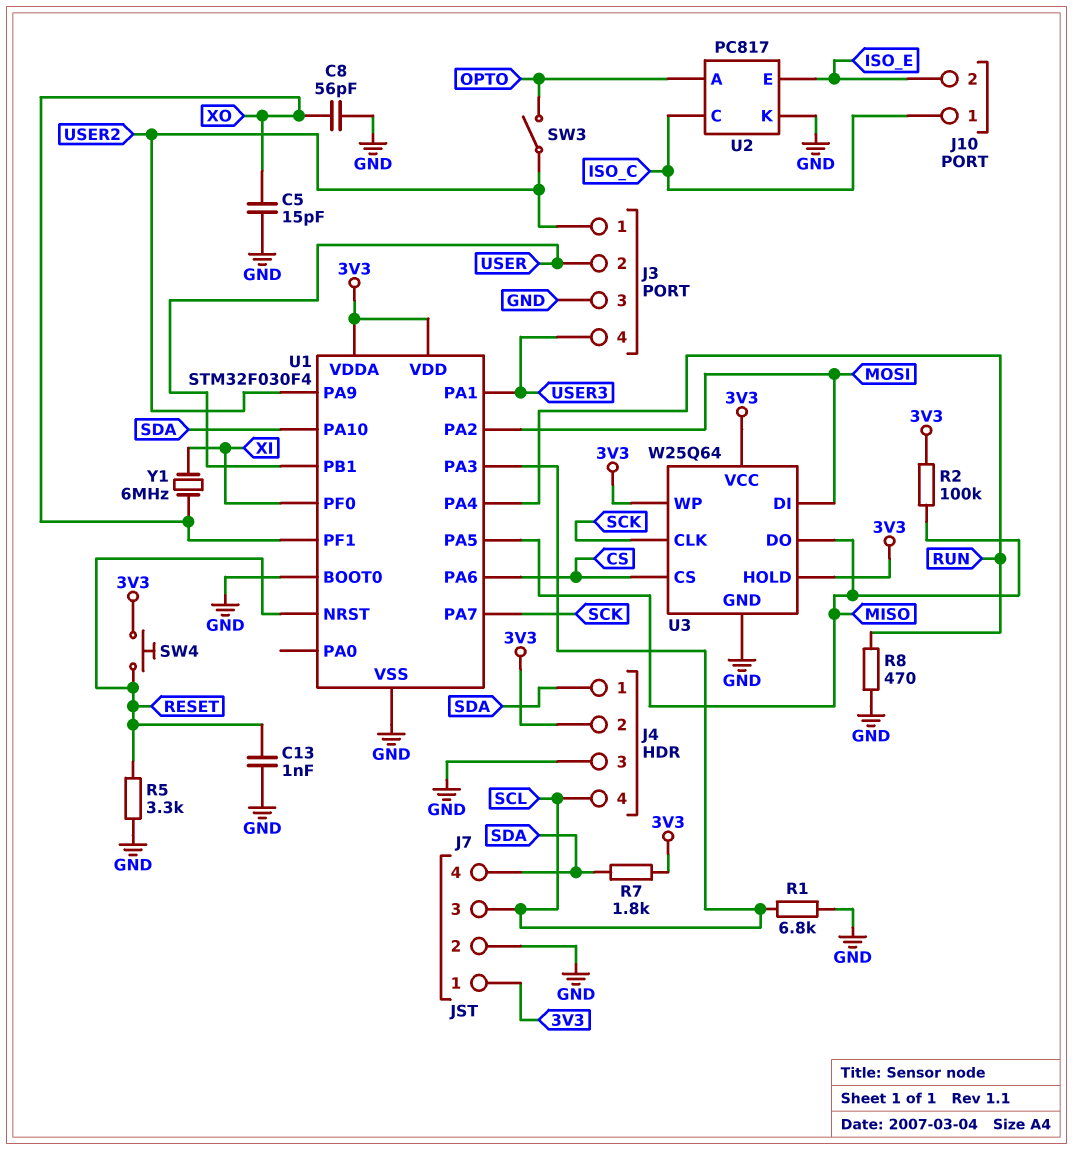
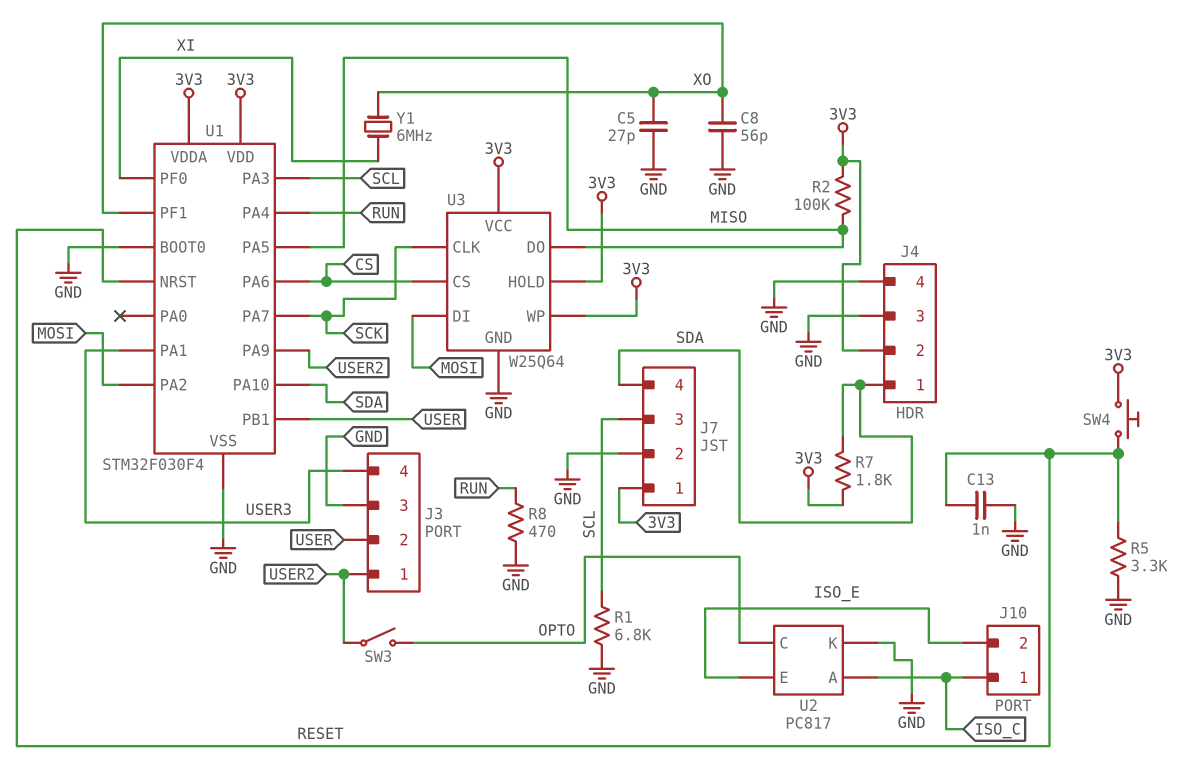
C5: 15pF (GND, XO) -> 27pF (GND, XO)
J4 pin 4: SCL -> GND
U2 pin A: OPTO -> ISO_C
U2 pin C: ISO_C -> OPTO

